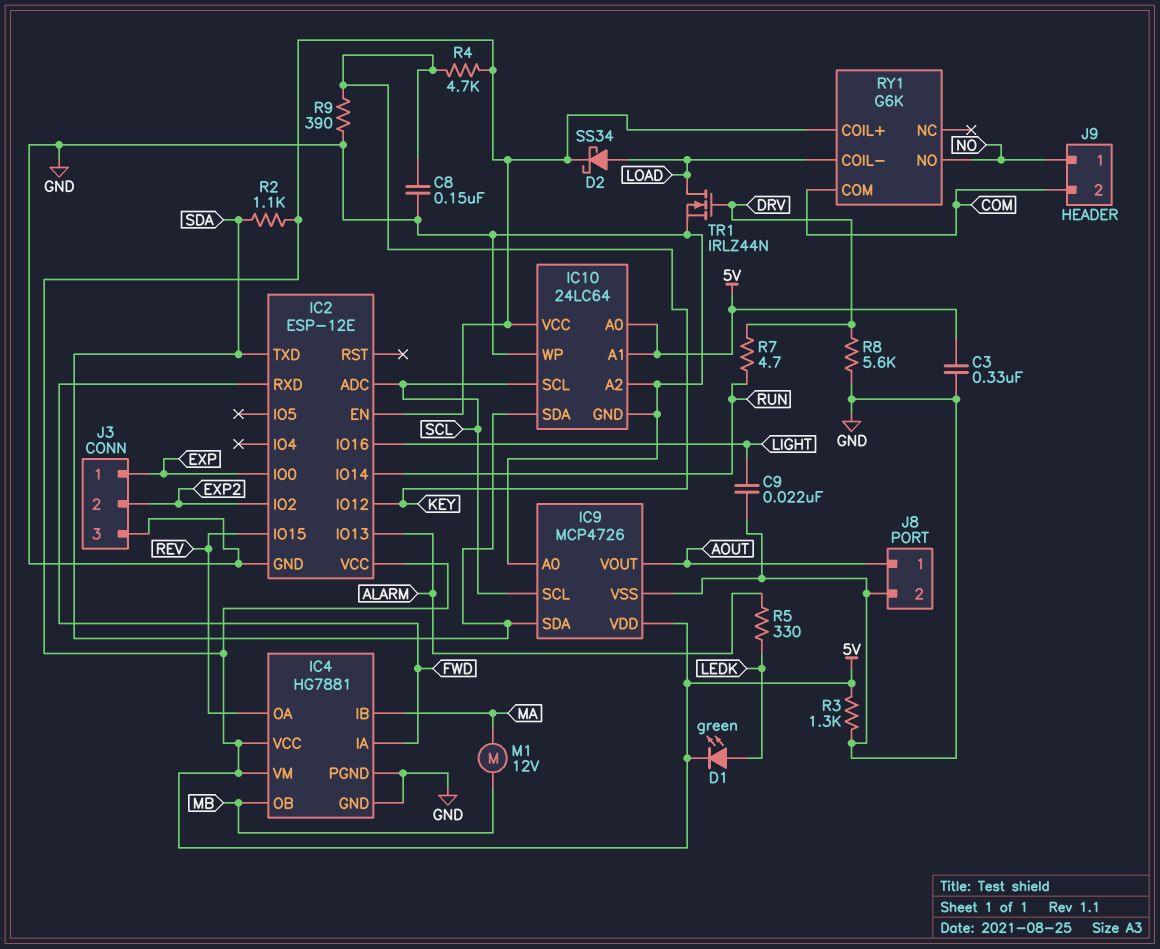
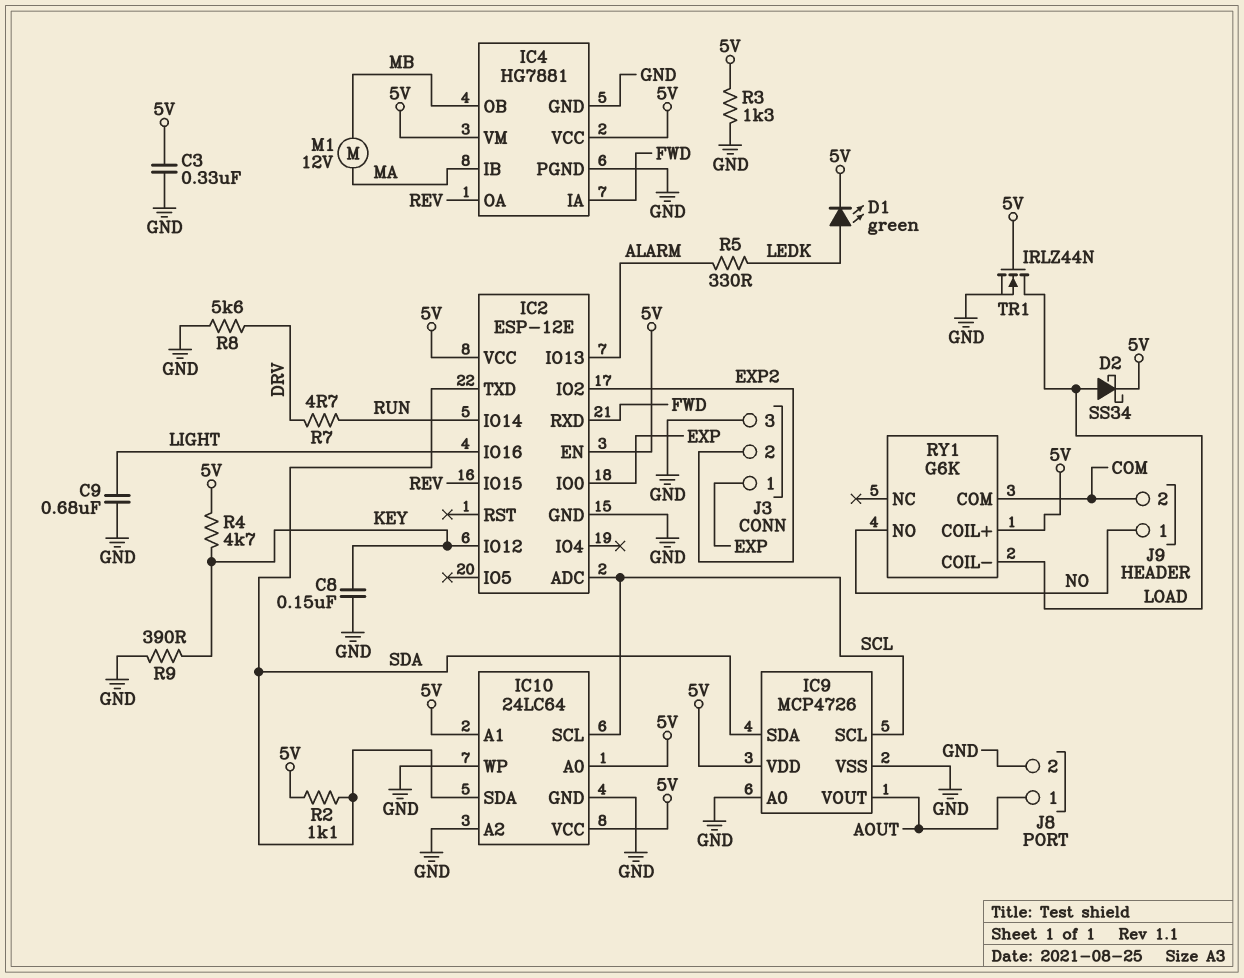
C9: 22nF (GND, LIGHT) -> 680nF (GND, LIGHT)
TR1: NMOS IRLZ44N (G DRV, D LOAD, S GND) -> NMOS IRLZ44N (G 5V, D LOAD, S GND)

